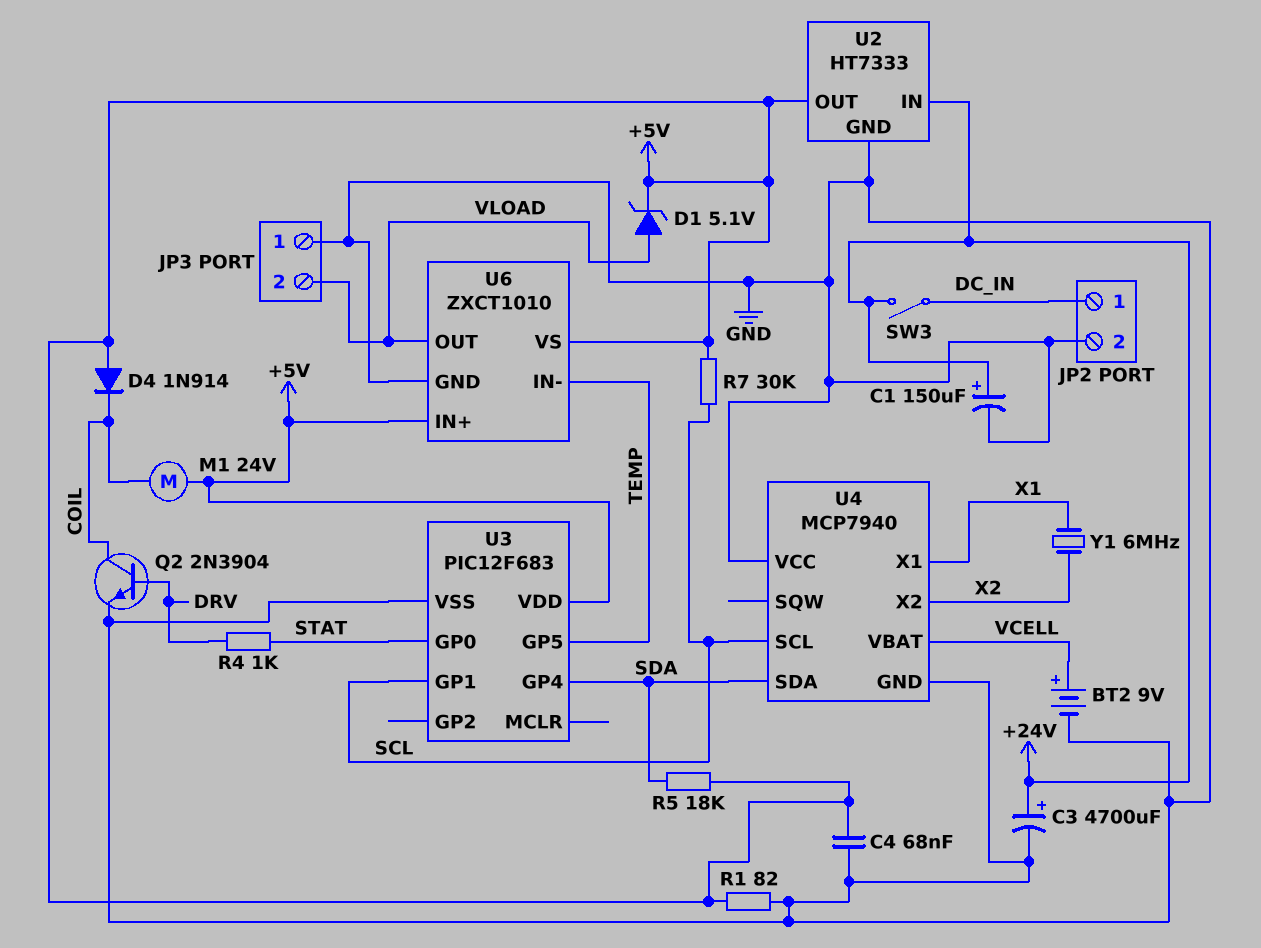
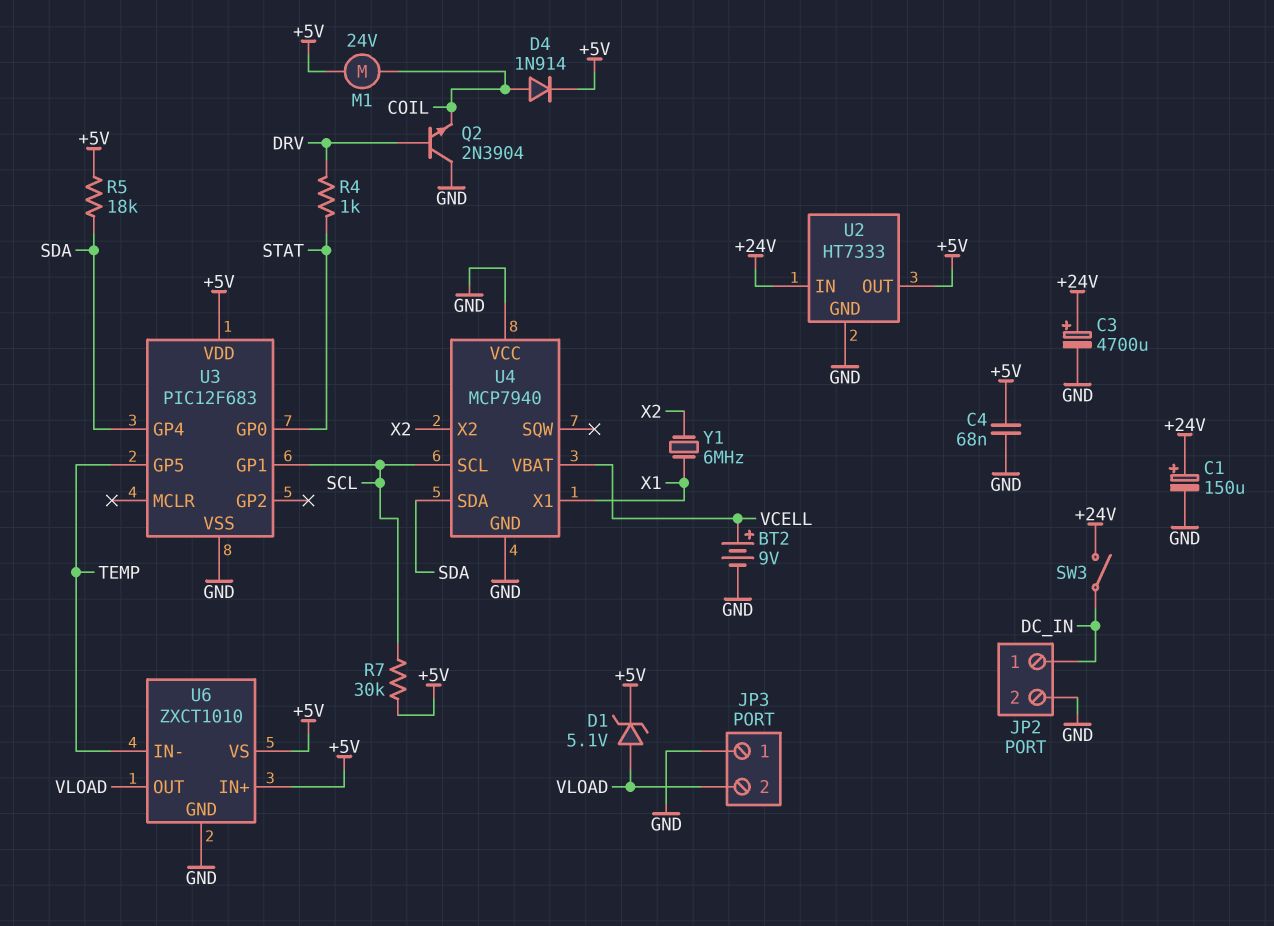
D4: diode 1N914 (A +5V, K COIL) -> diode 1N914 (A COIL, K +5V)
Q2: NPN 2N3904 (B DRV, C COIL, E GND) -> NPN 2N3904 (B DRV, C GND, E COIL)
R1: 82 (+5V, GND) -> none

